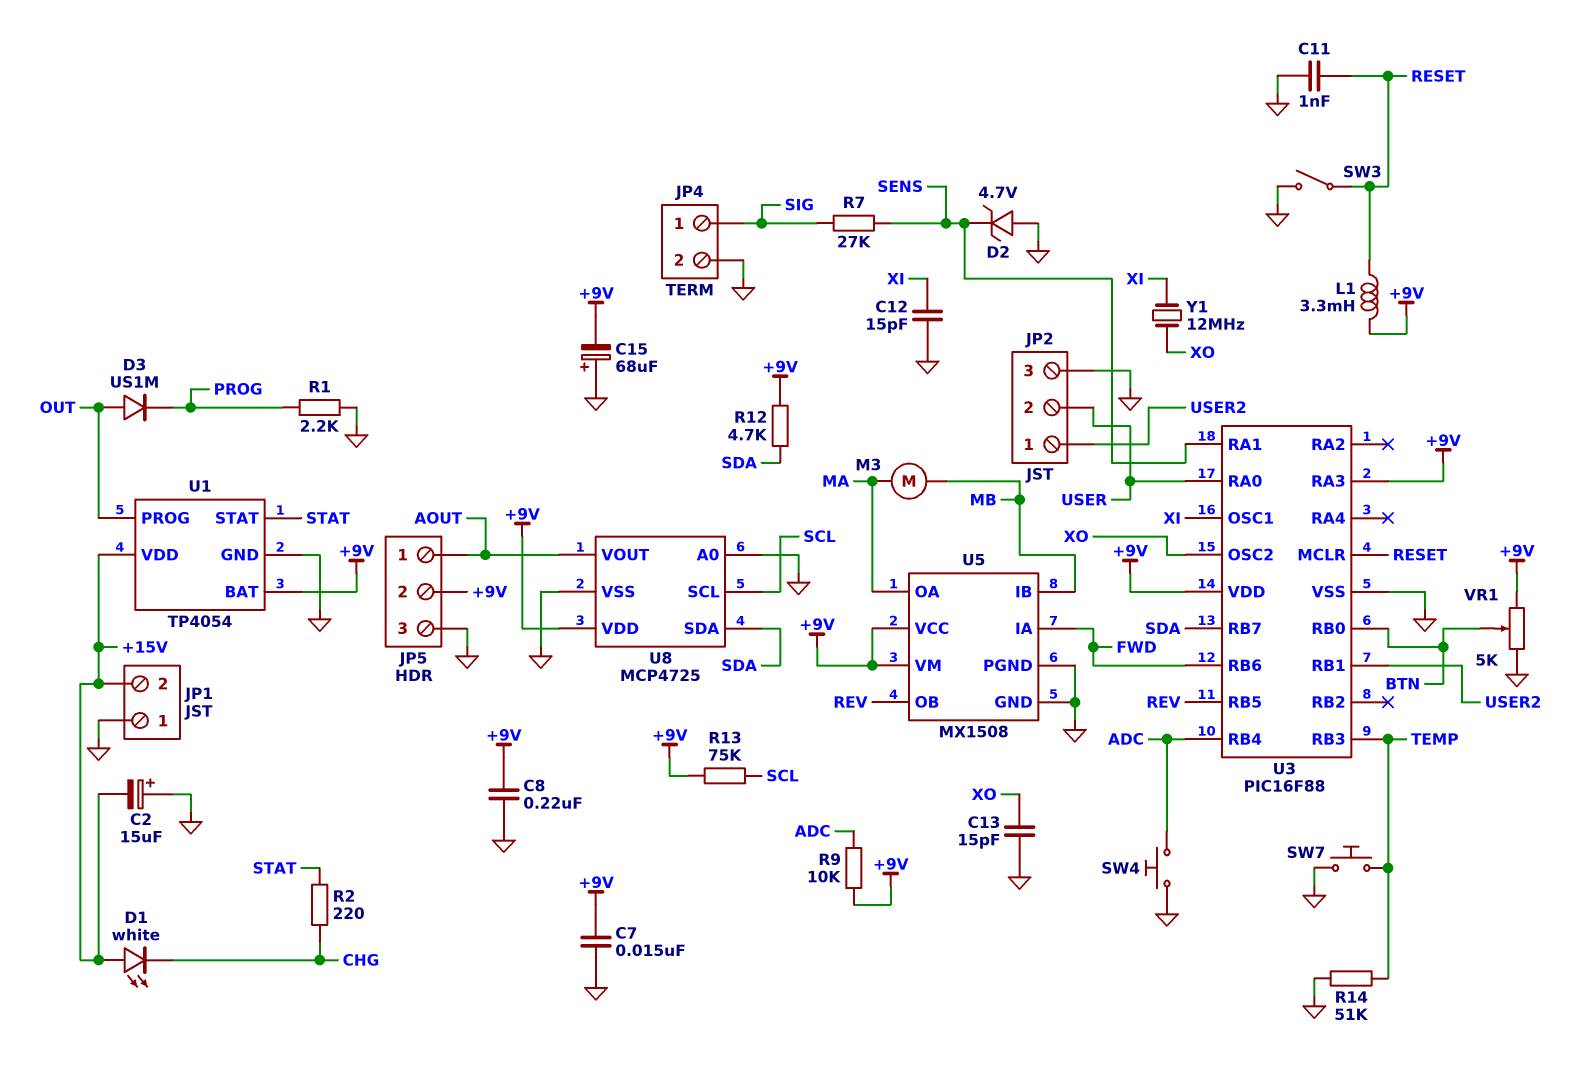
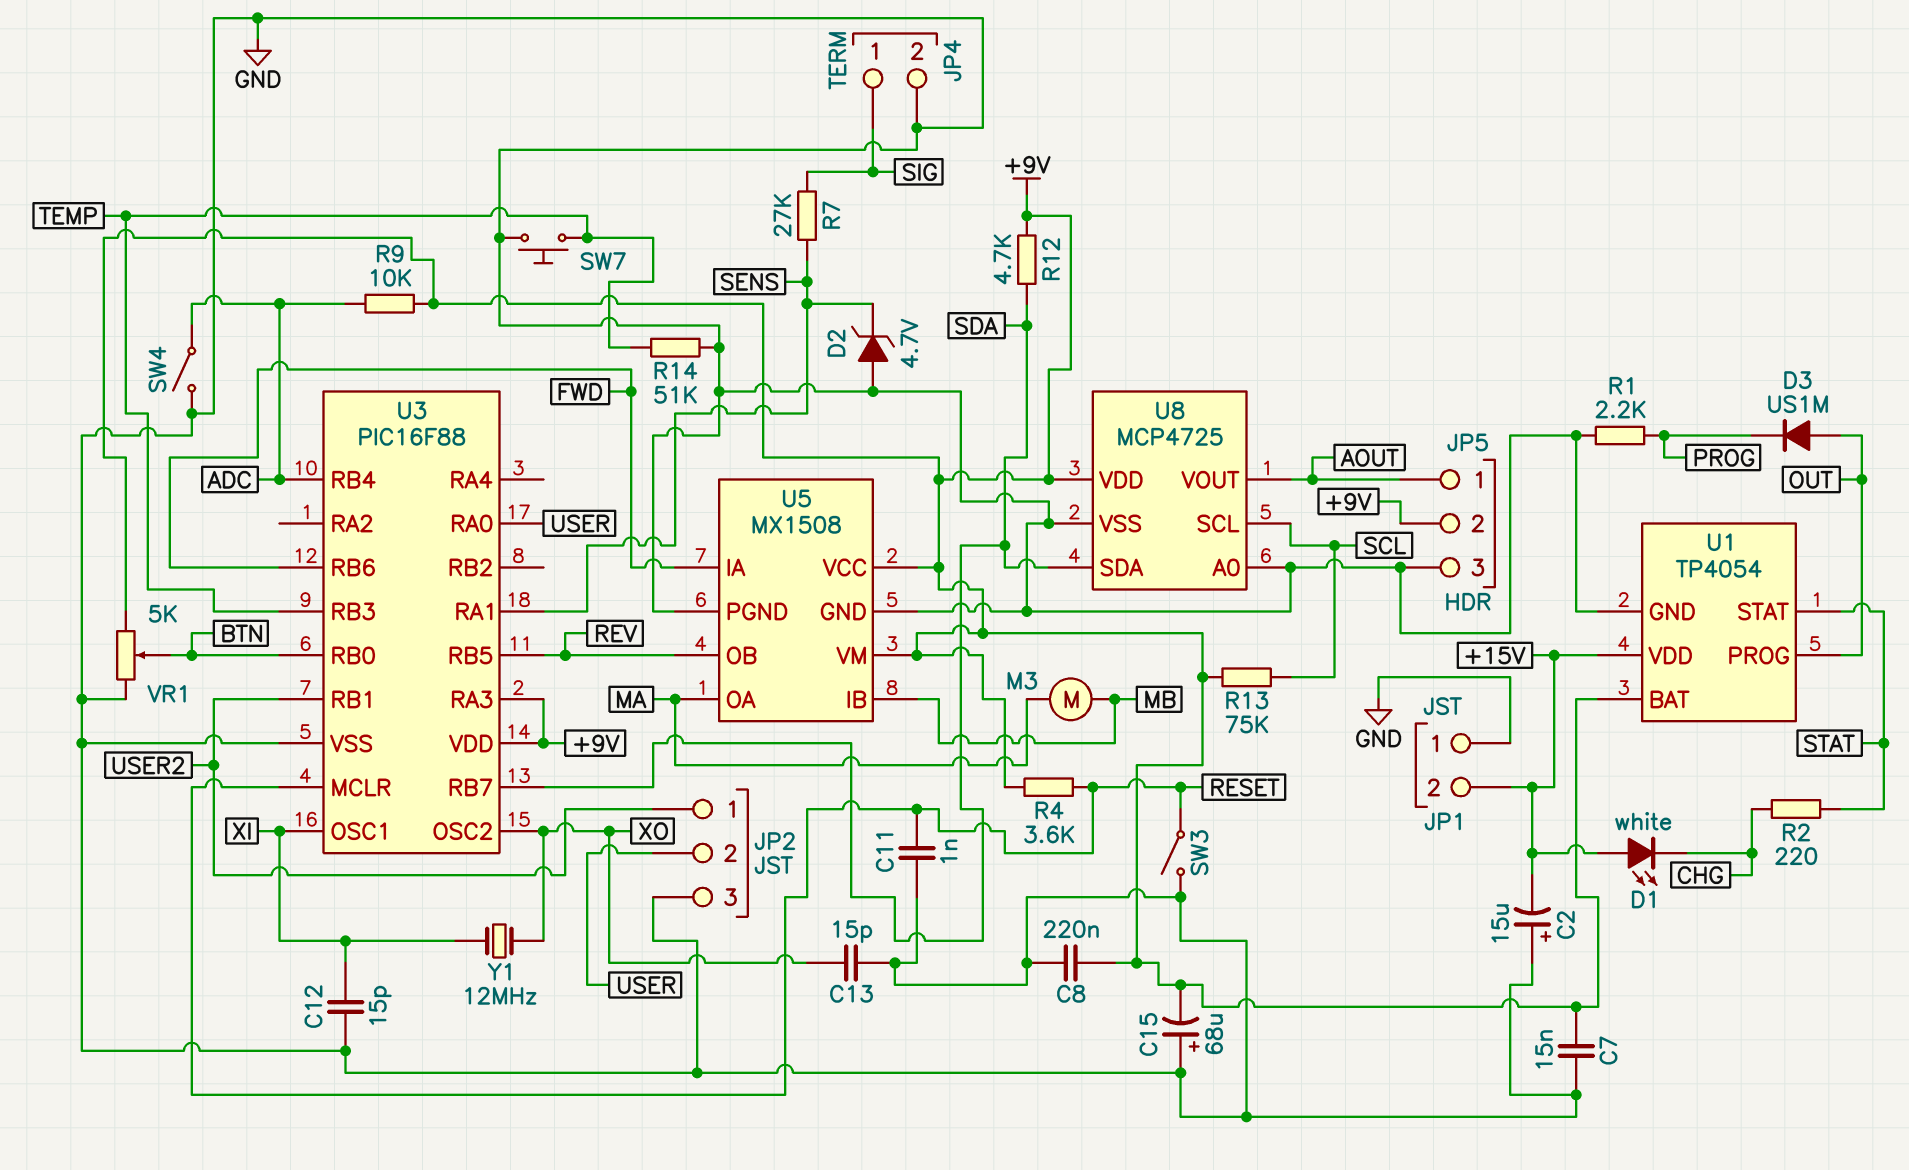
L1: 3.3mH (+9V, RESET) -> none
R4: none -> 3.6k (+9V, RESET)
SW4: button (ADC, GND) -> switch (ADC, GND)

